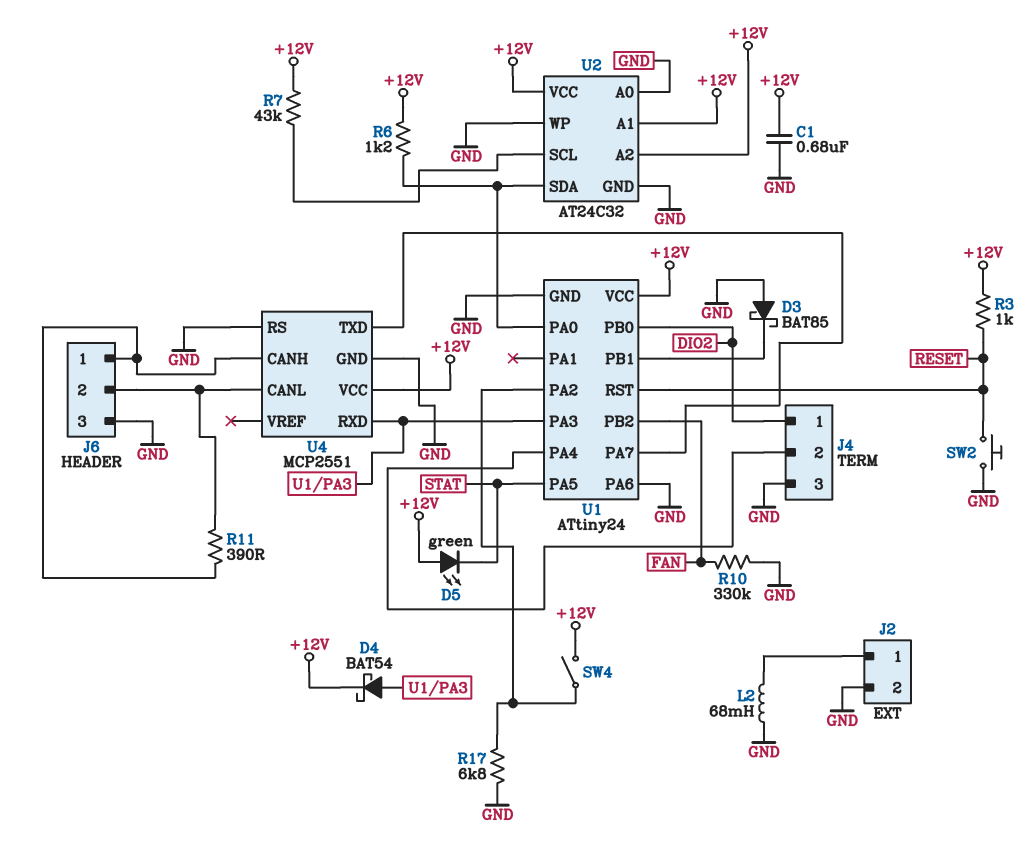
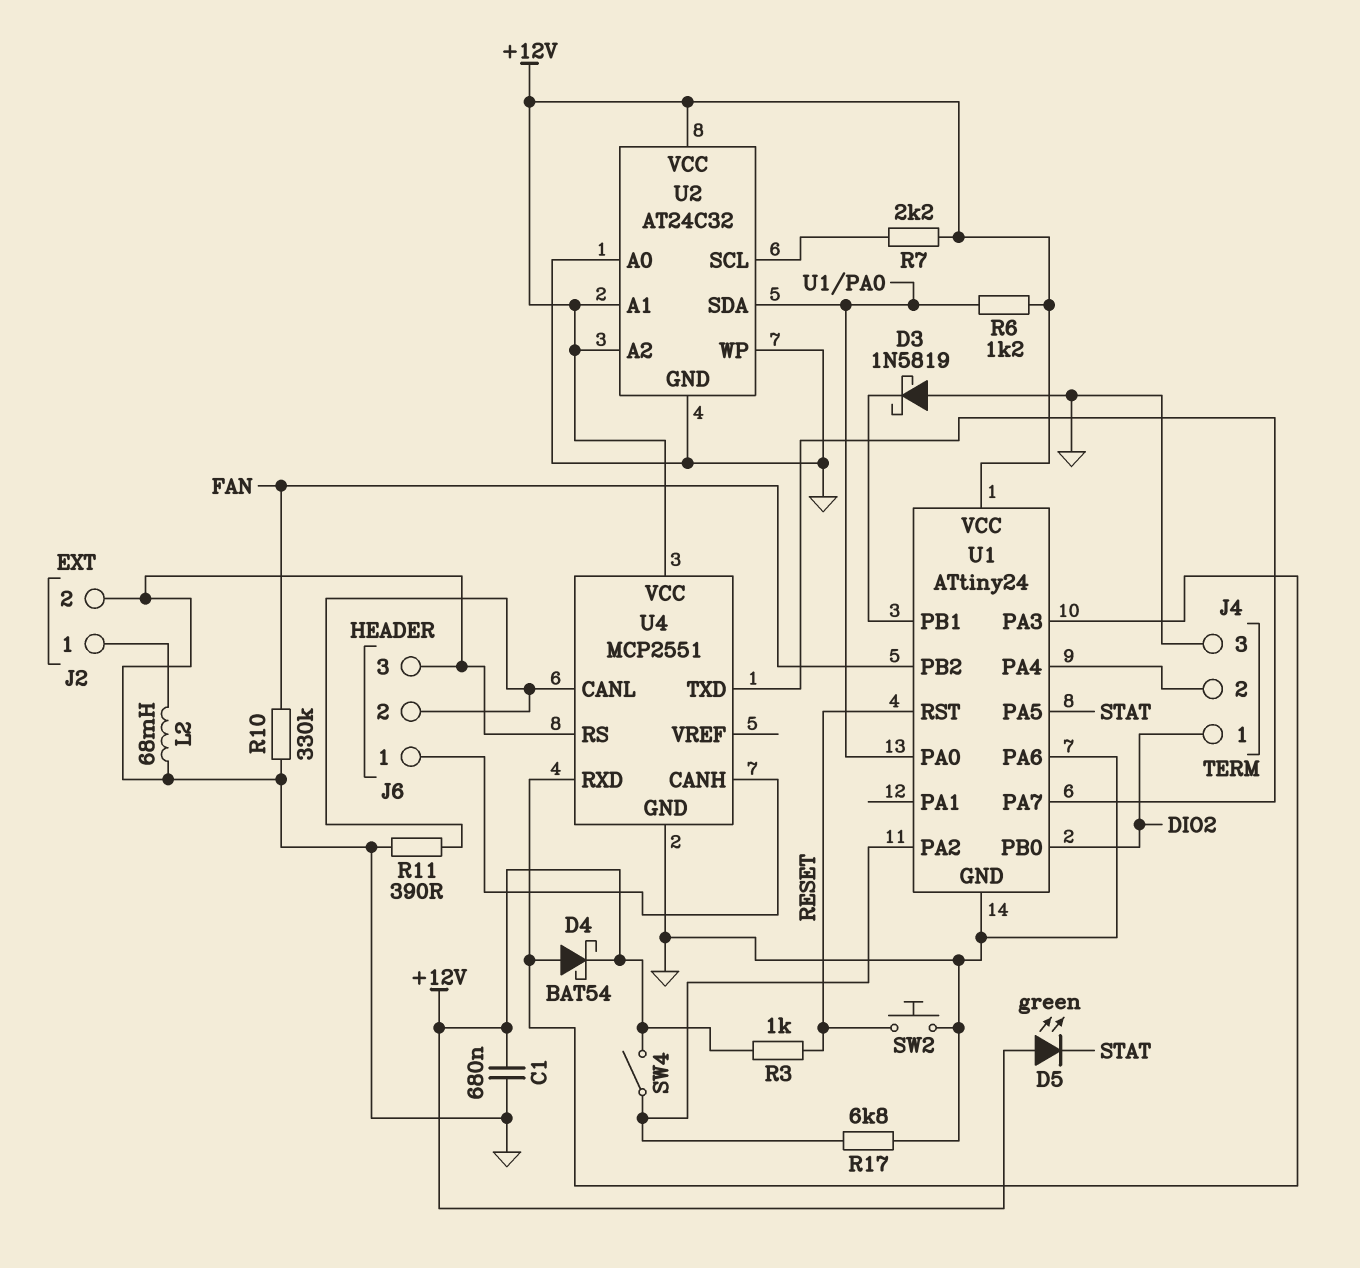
D3: schottky BAT85 (A GND, K U1/PB1) -> schottky 1N5819 (A GND, K U1/PB1)
R7: 43k (+12V, U2/SCL) -> 2.2k (+12V, U2/SCL)
R11: 390 (J6/1, J6/2) -> 390 (GND, J6/2)

